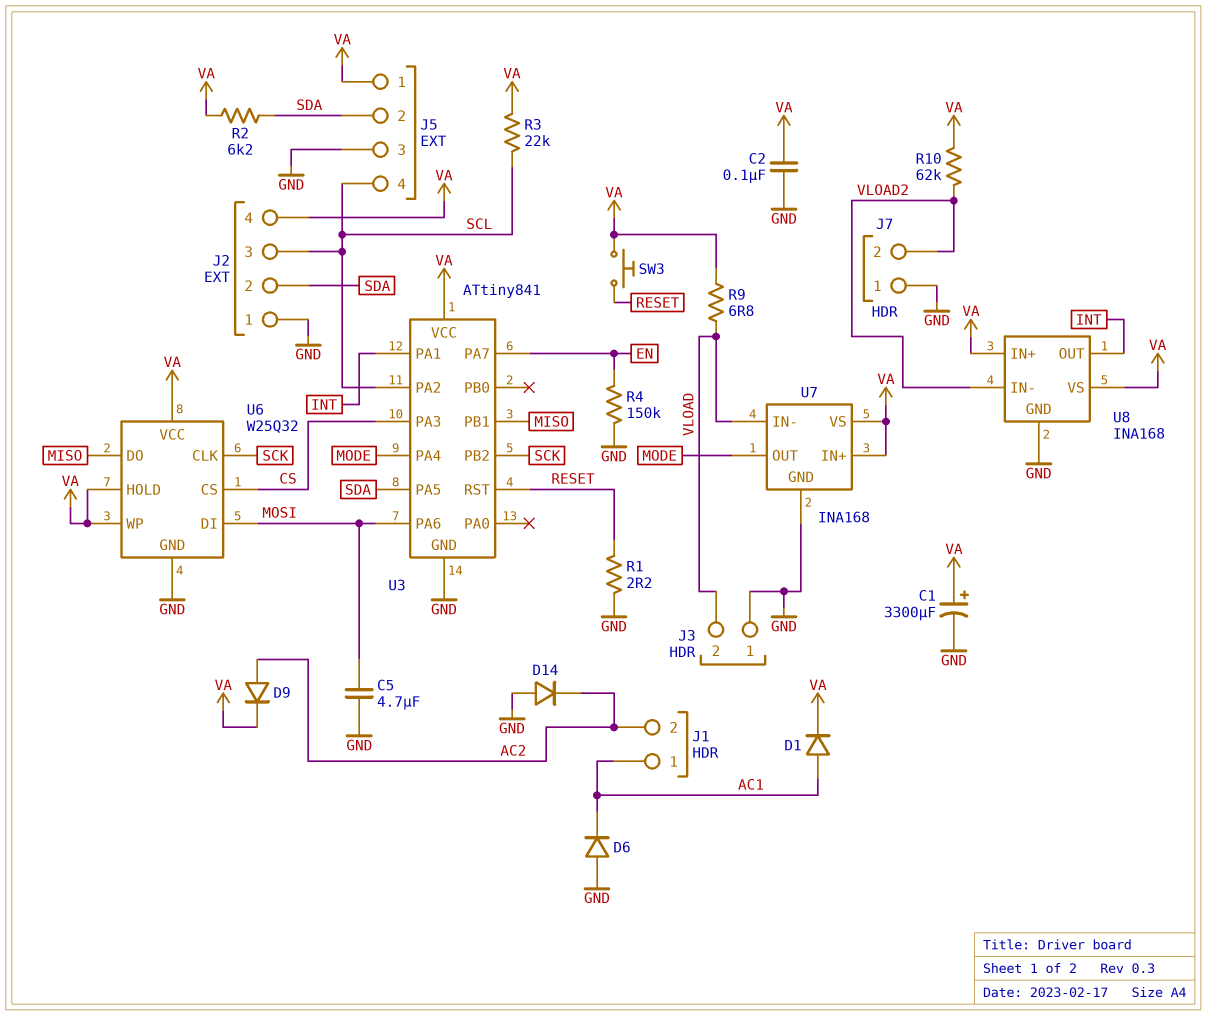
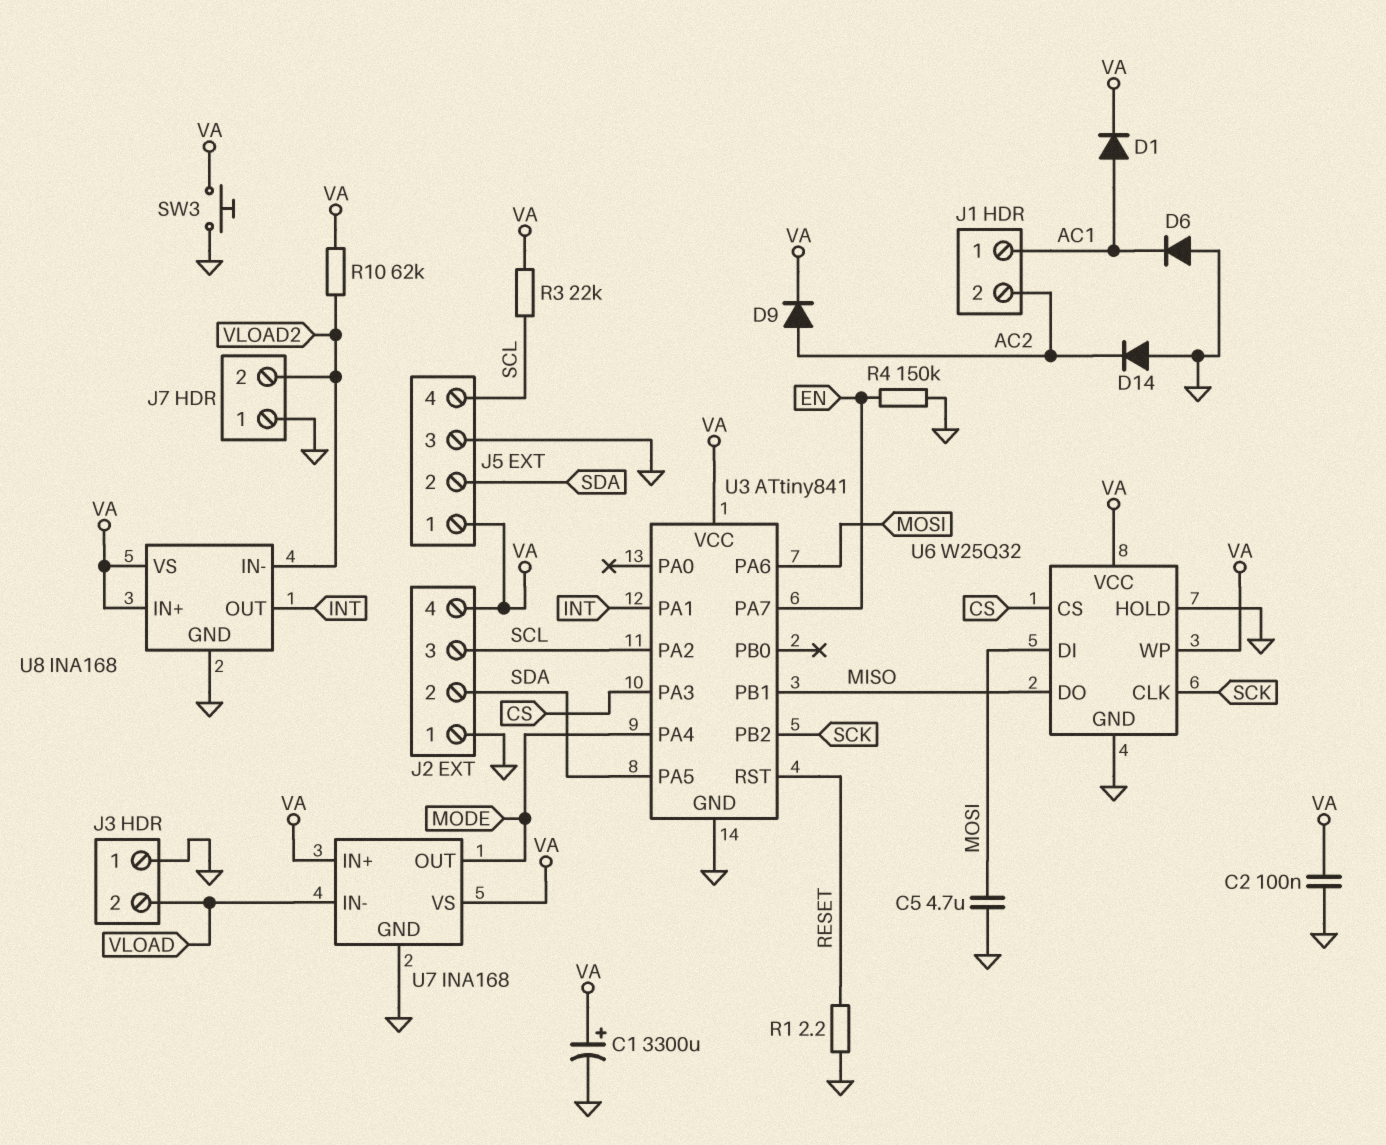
R2: 6.2k (SDA, VA) -> none
R9: 6.8 (VA, VLOAD) -> none
SW3: button (RESET, VA) -> button (GND, VA)
U6 pin HOLD: VA -> GND

